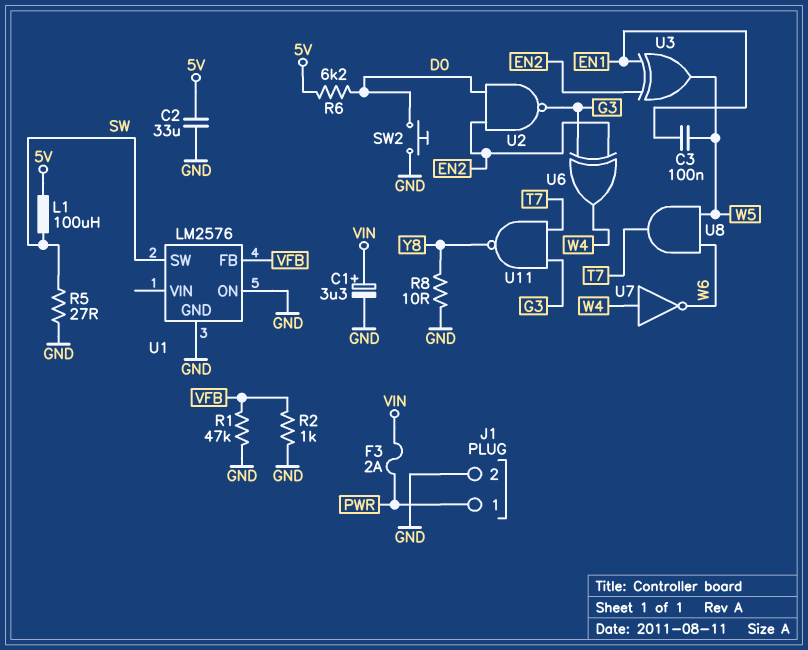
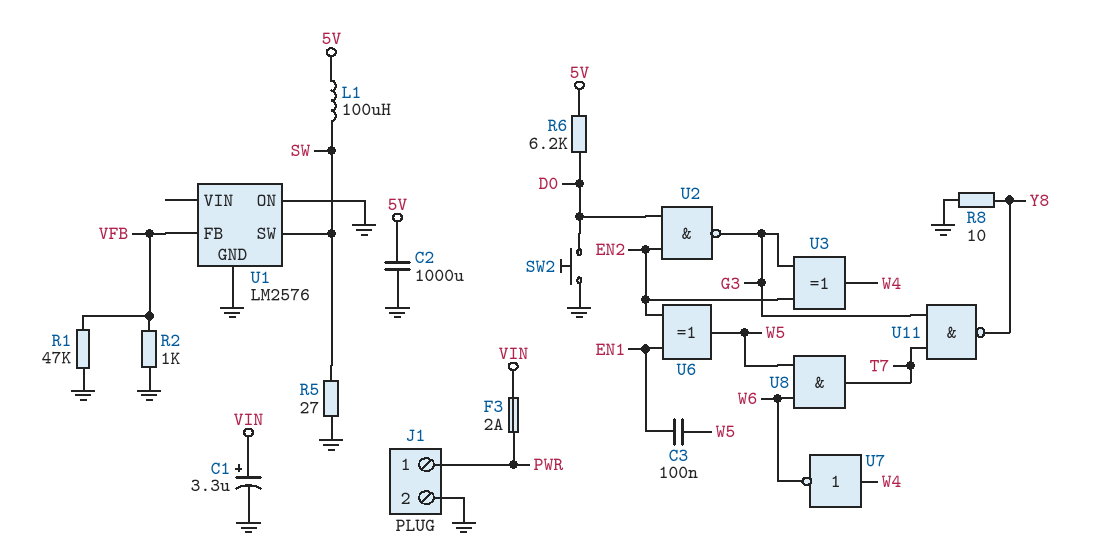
C2: 33uF (5V, GND) -> 1000uF (5V, GND)
U3: XOR (in EN1, in EN2, out W5) -> XOR (in EN2, in G3, out W4)
U6: XOR (in EN2, in G3, out W4) -> XOR (in EN1, in EN2, out W5)

